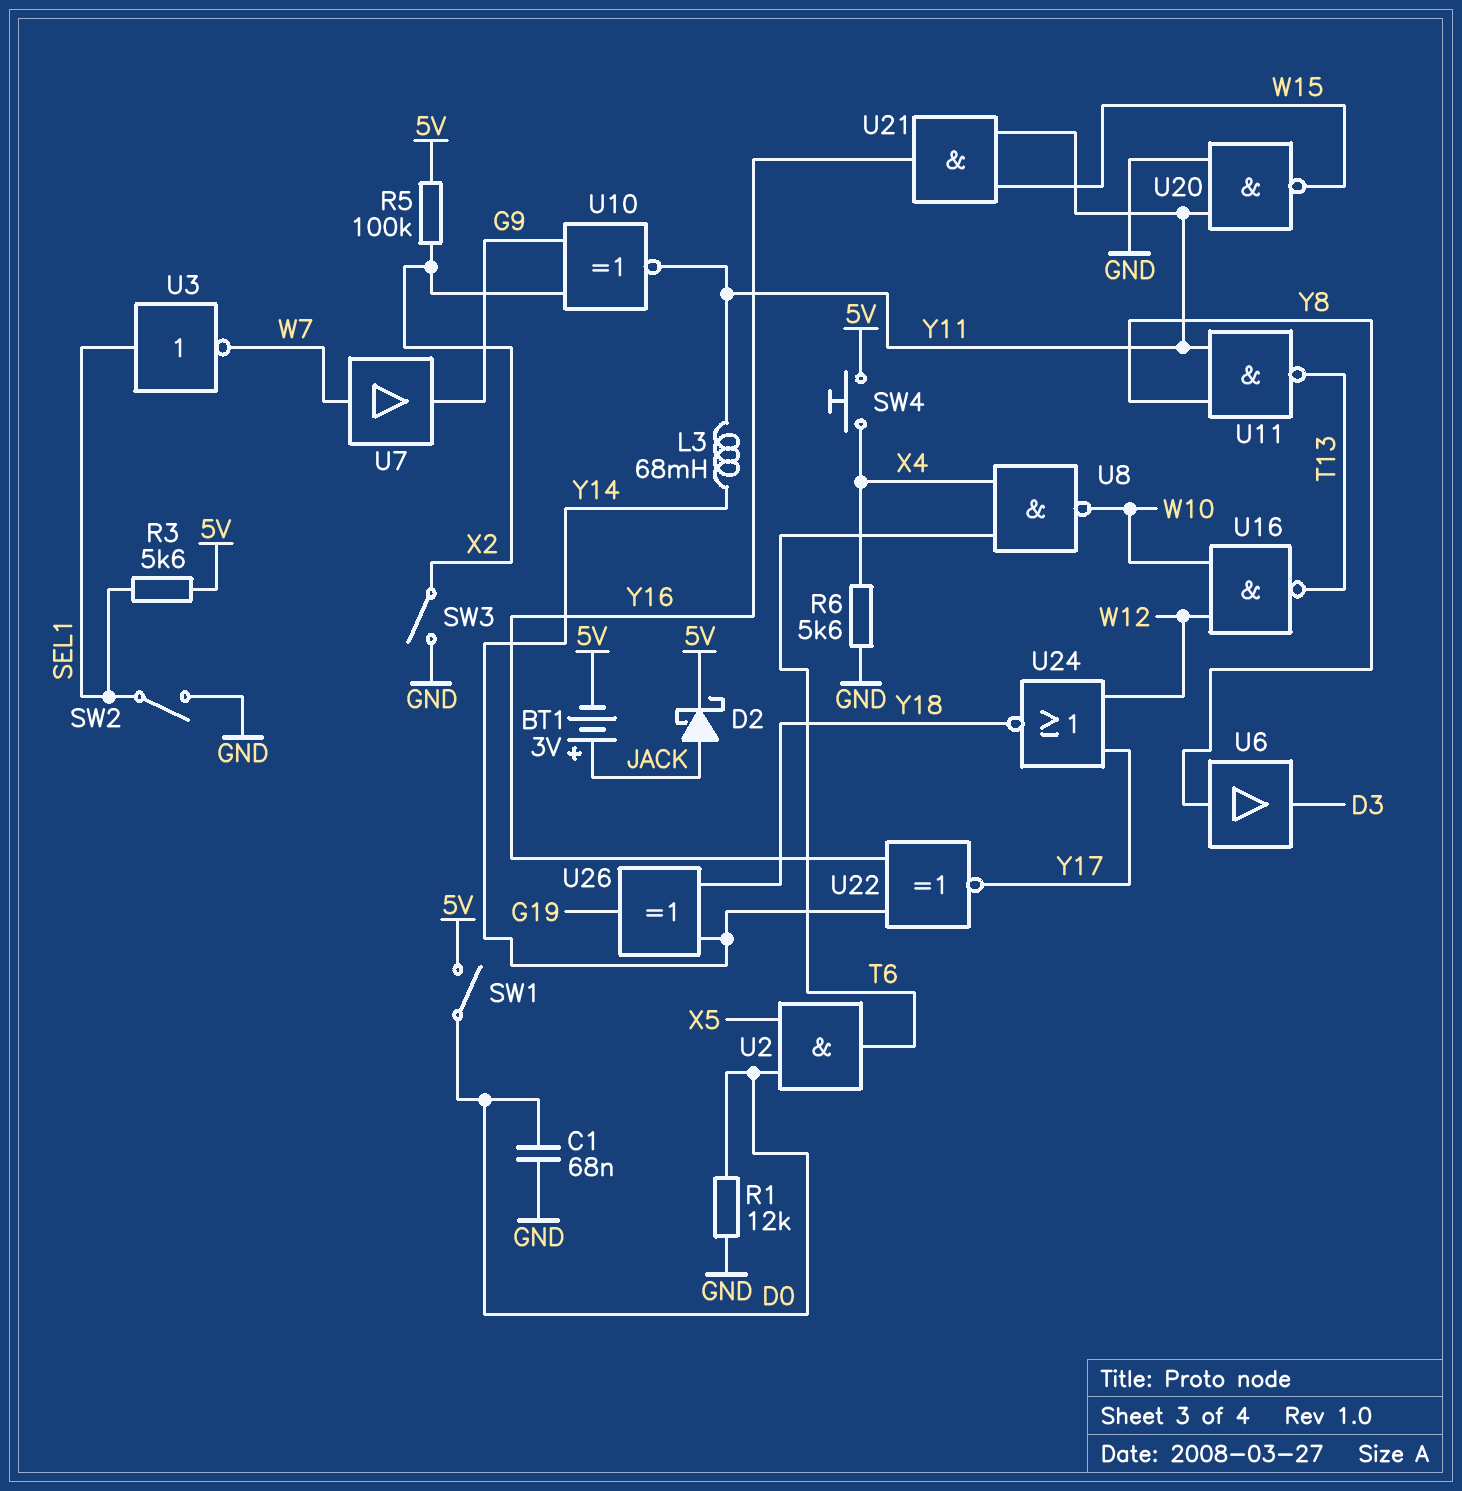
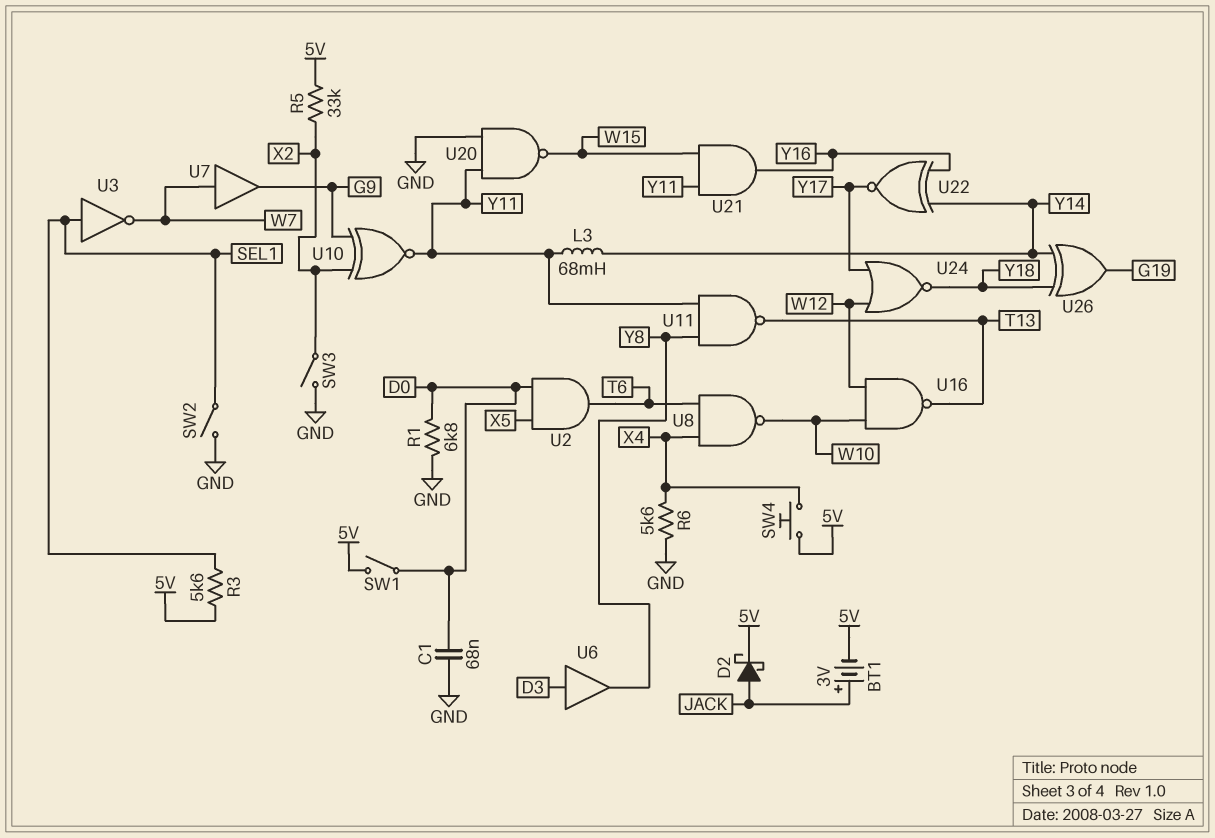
R1: 12k (D0, GND) -> 6.8k (D0, GND)
R5: 100k (5V, X2) -> 33k (5V, X2)
U6: buffer (in Y8, out D3) -> buffer (in D3, out Y8)

